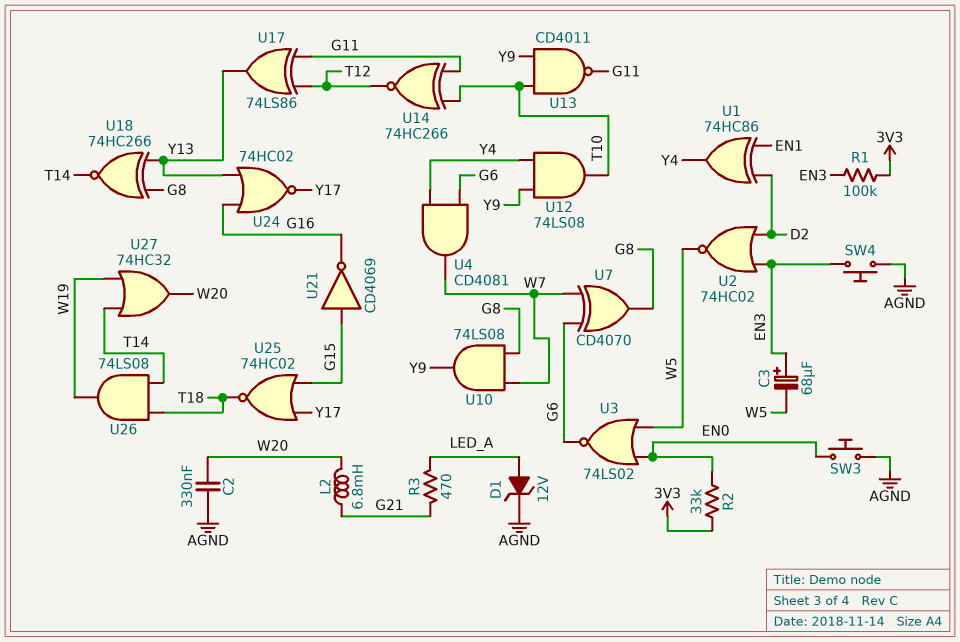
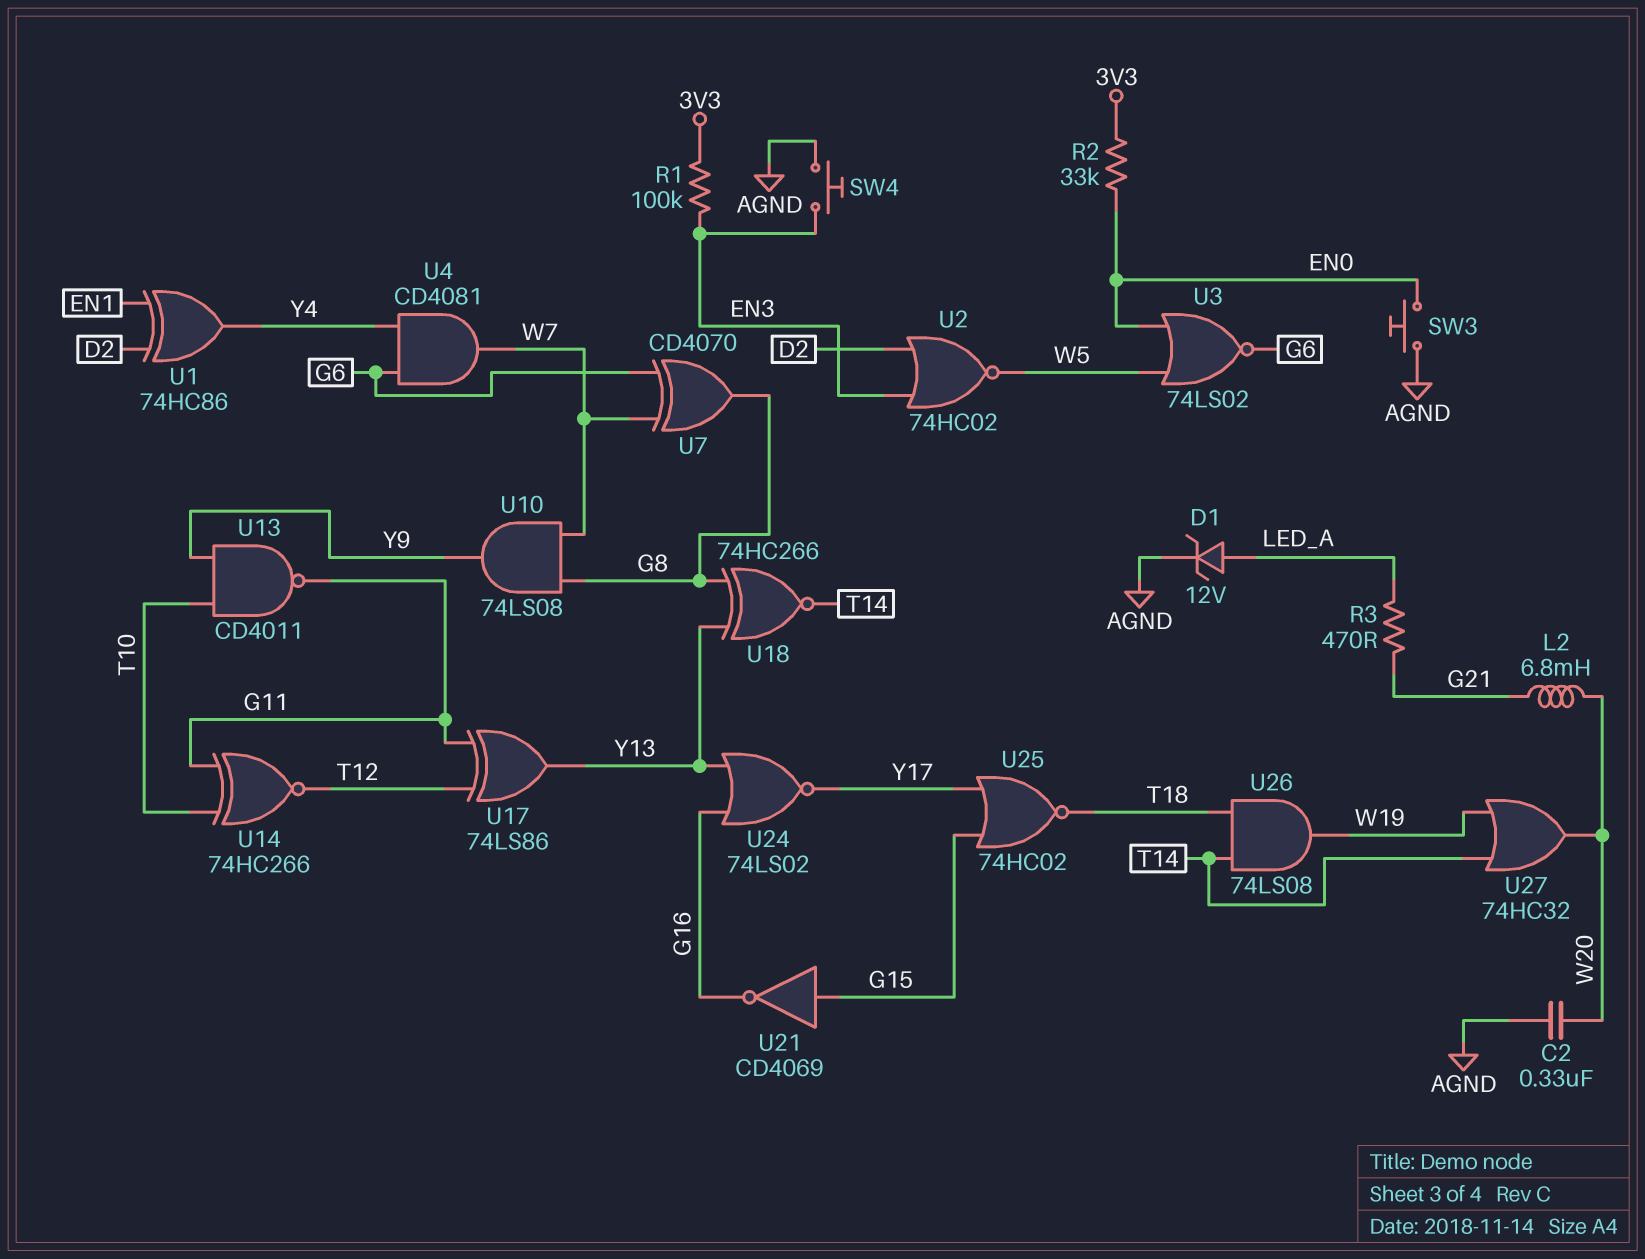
C3: 68uF (plus EN3, minus W5) -> none
U12: AND 74LS08 (in Y4, in Y9, out T10) -> none
U24: NOR 74HC02 (in G16, in Y13, out Y17) -> NOR 74LS02 (in G16, in Y13, out Y17)

